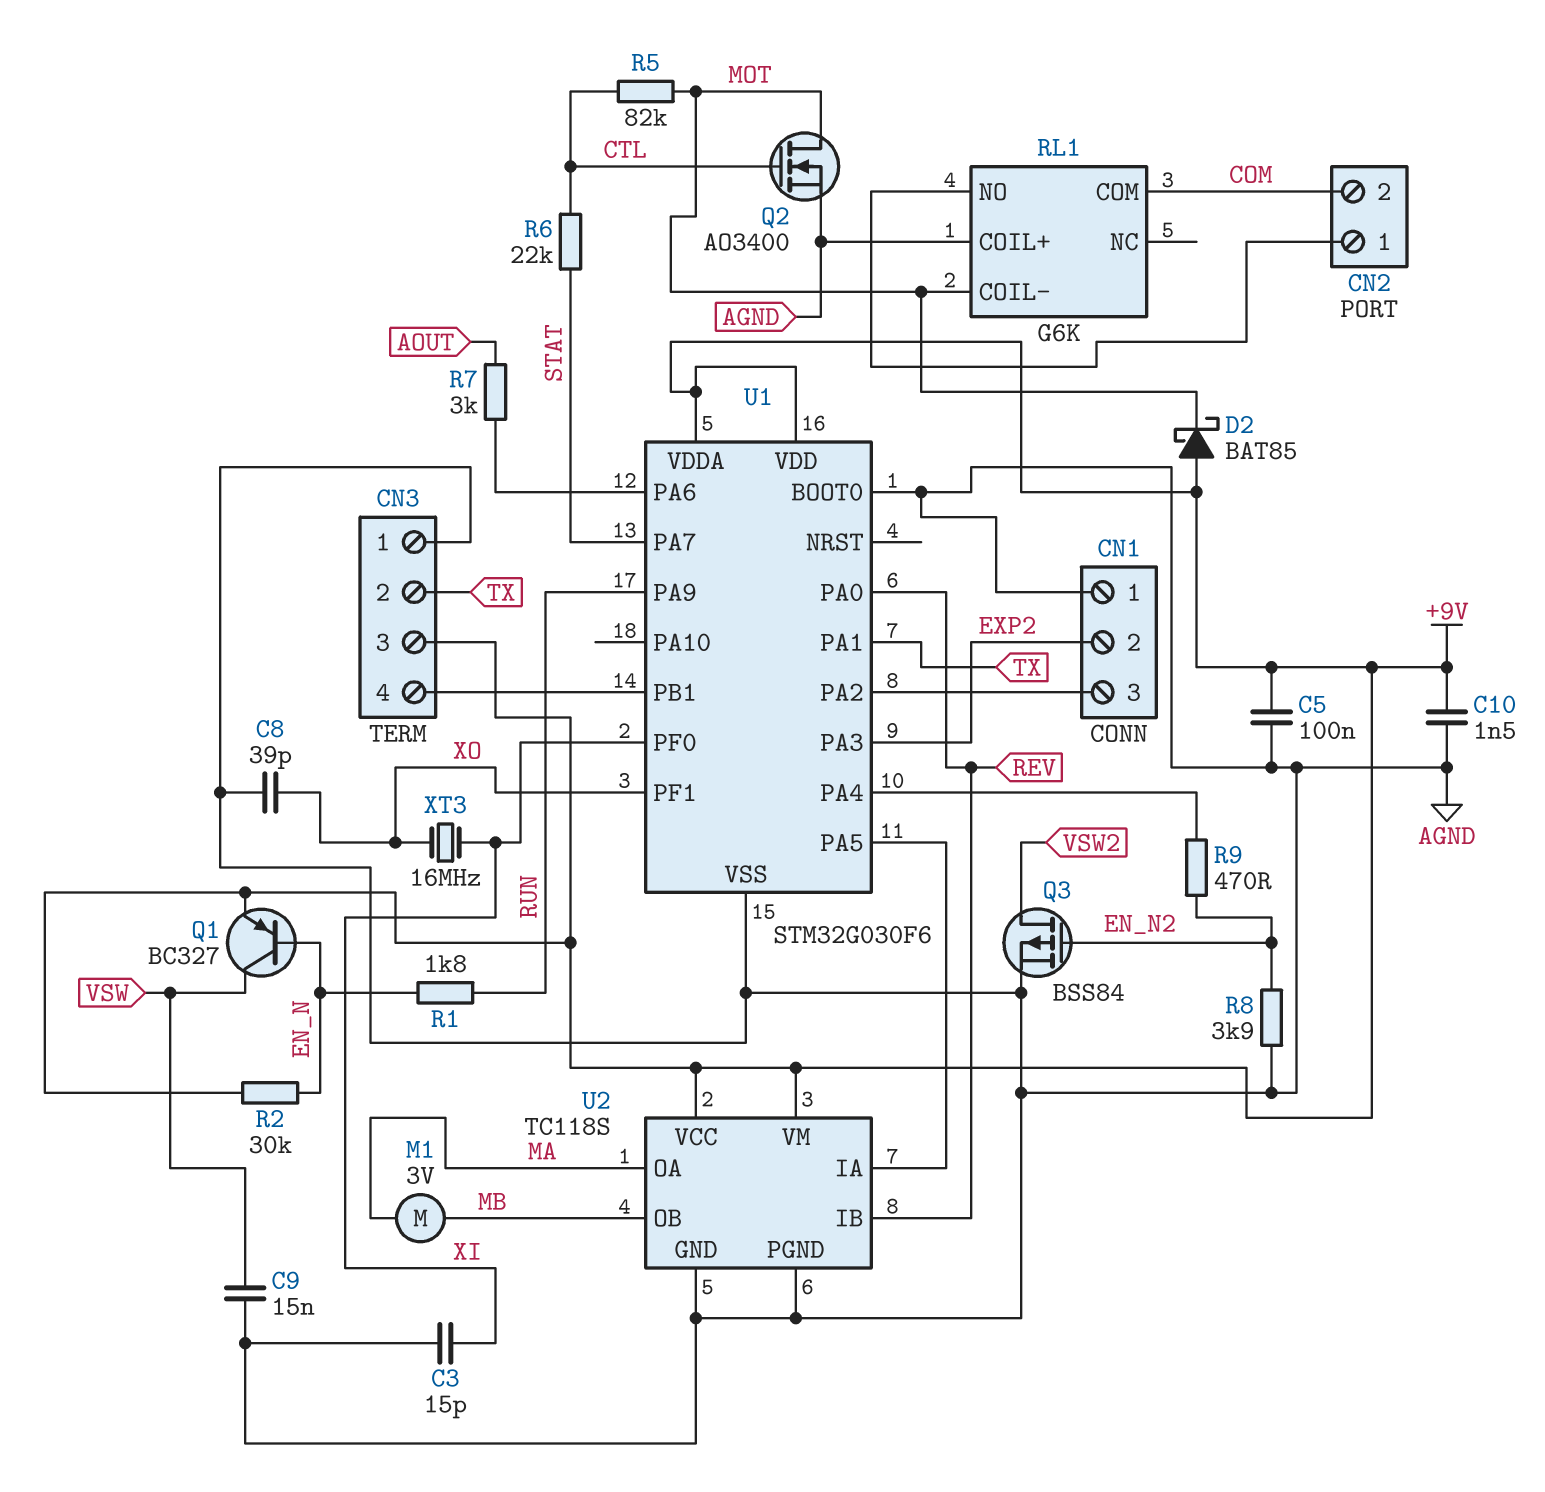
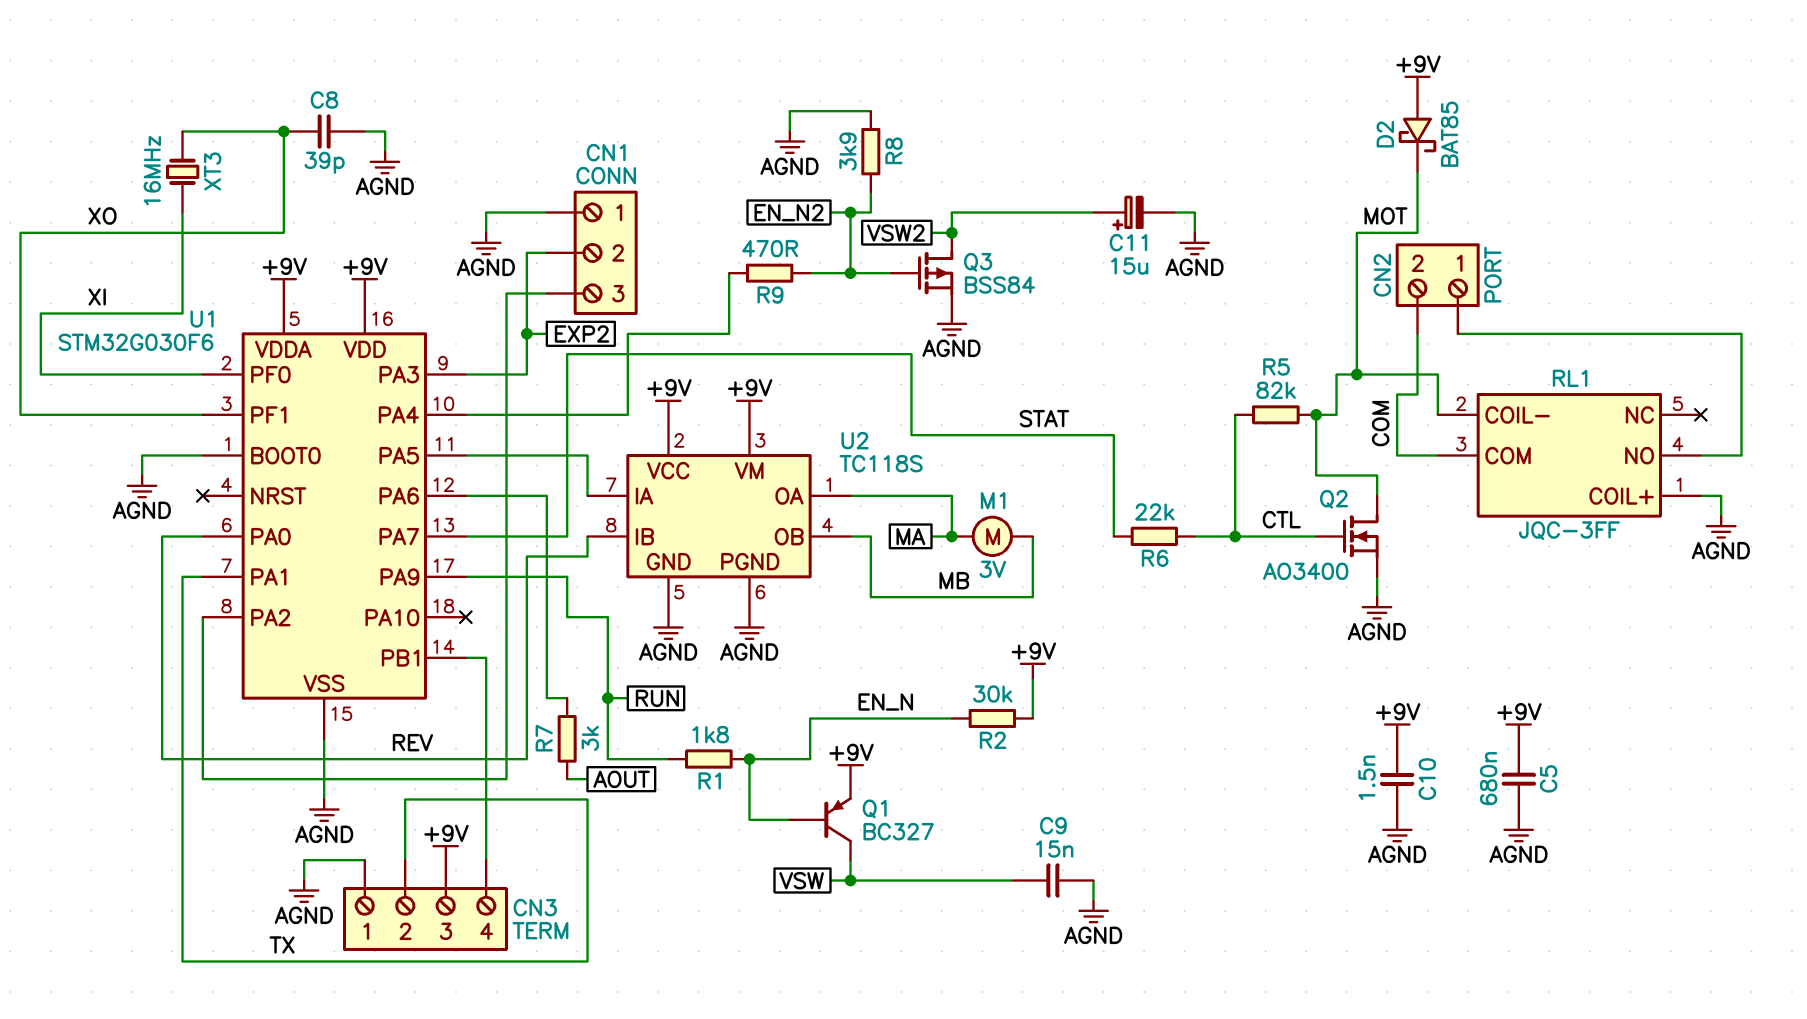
C3: 15pF (AGND, XI) -> none
C5: 100nF (+9V, AGND) -> 680nF (+9V, AGND)
C11: none -> 15uF (plus VSW2, minus AGND)
RL1: G6K -> JQC-3FF

